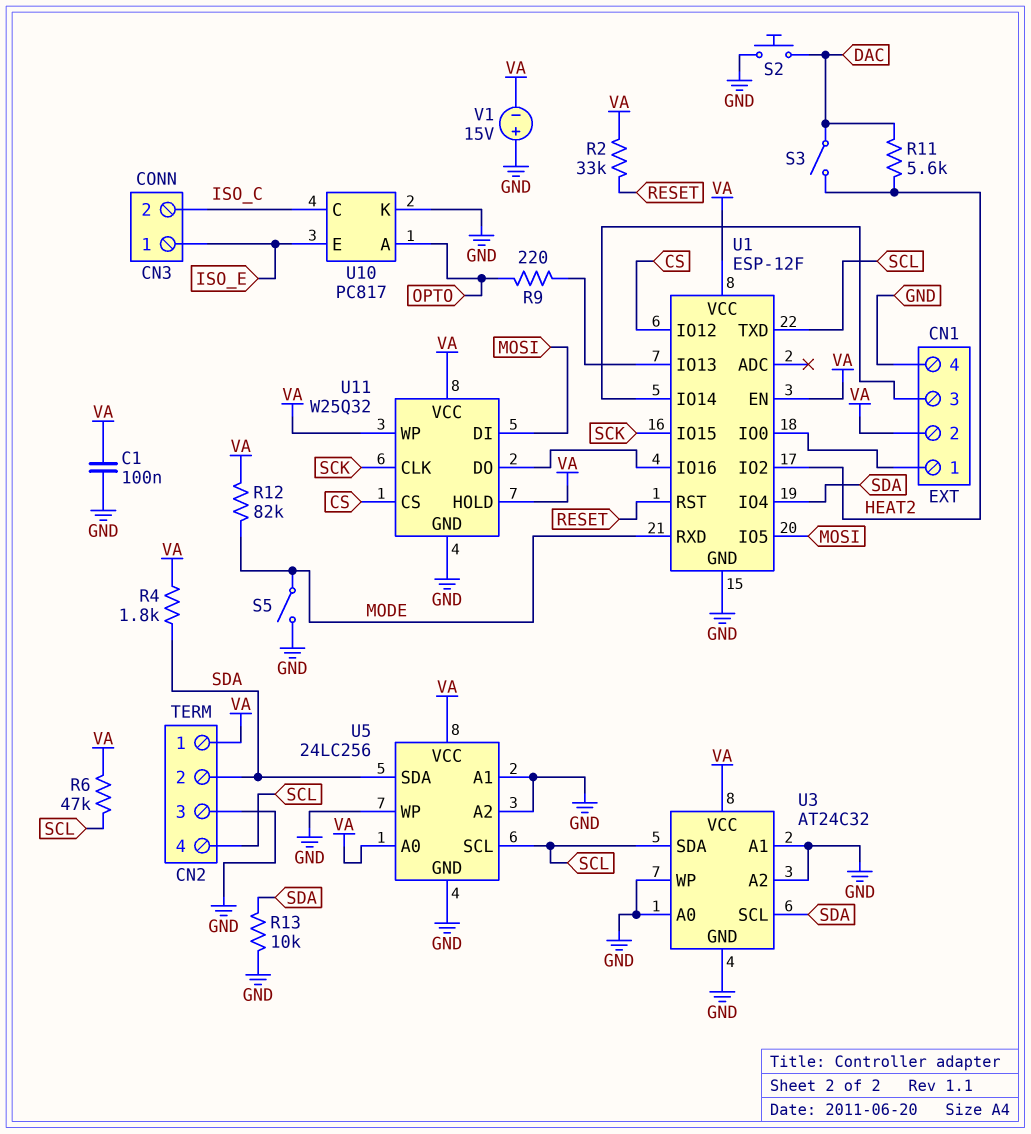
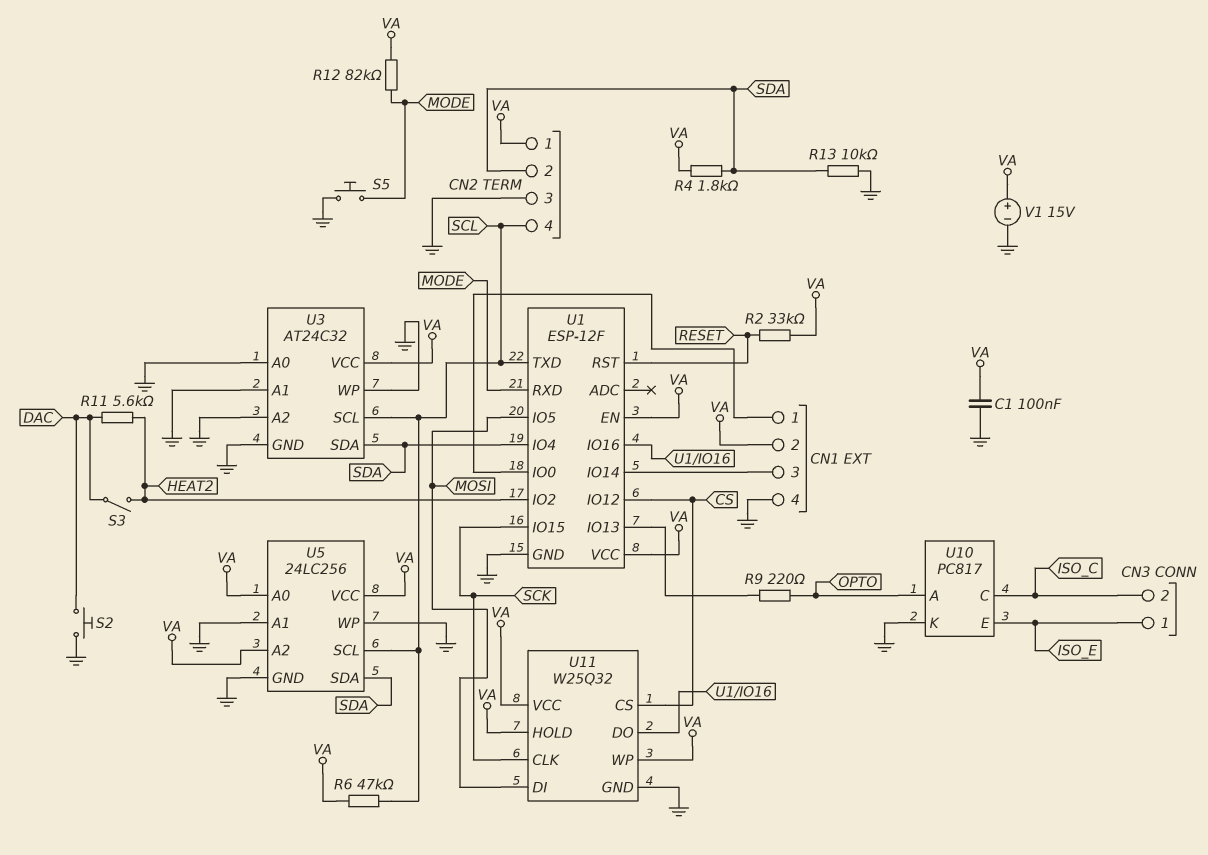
S5: switch (GND, MODE) -> button (GND, MODE)
U3 pin SCL: SDA -> SCL
U3 pin SDA: SCL -> SDA
U5 pin A2: GND -> VA
V1: 15V (plus GND, minus VA) -> 15V (plus VA, minus GND)

